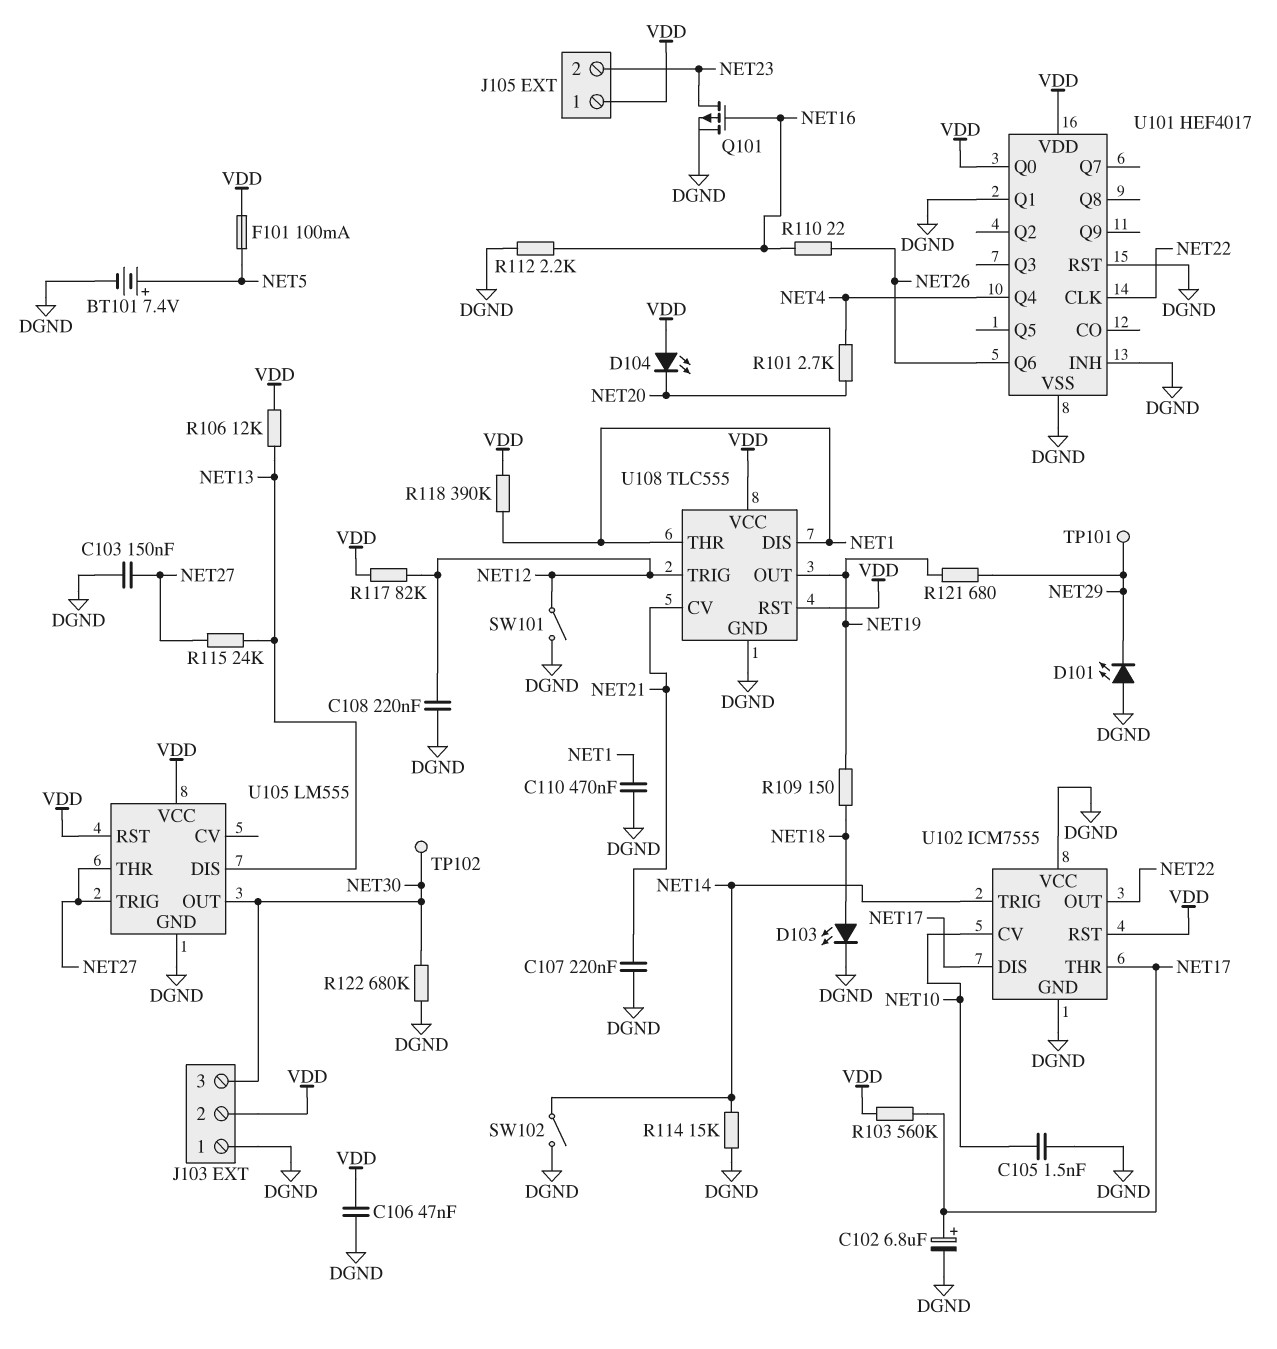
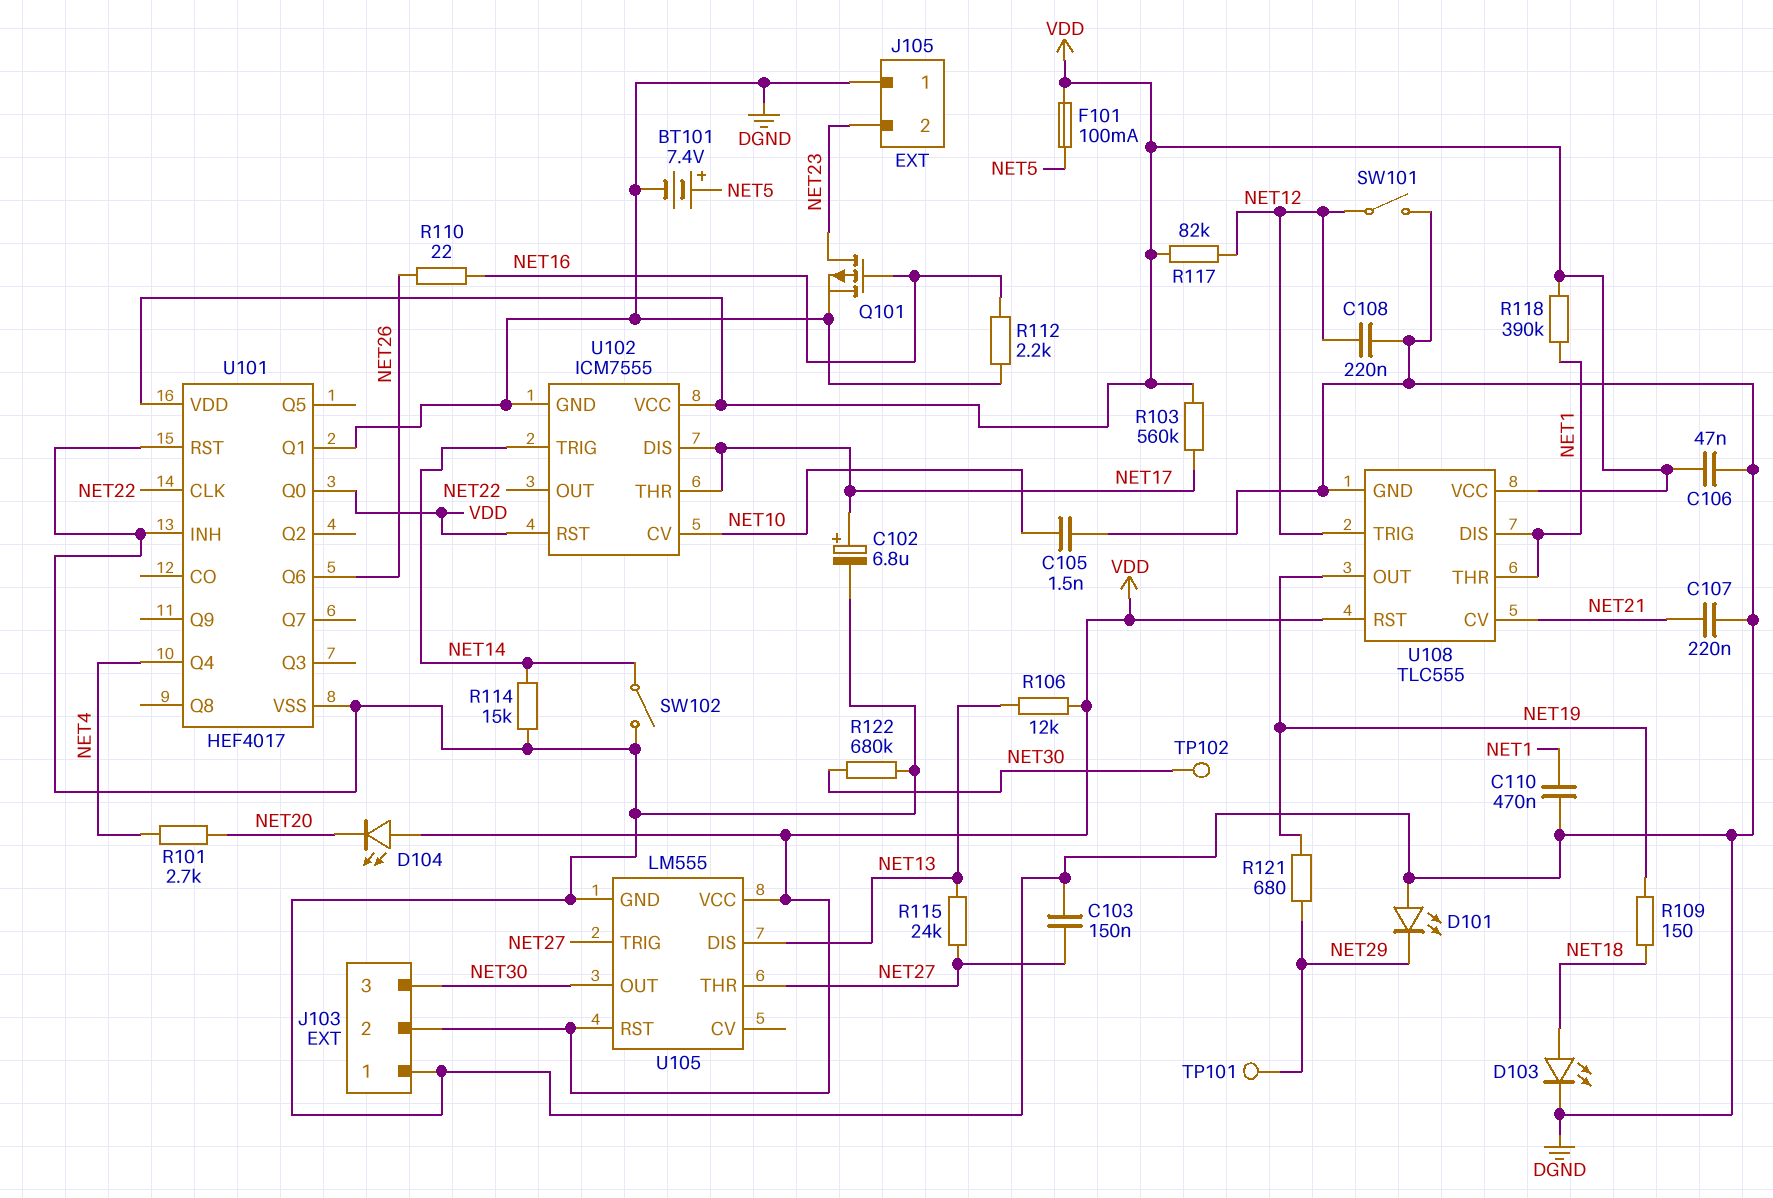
J105 pin 1: VDD -> DGND
U102 pin VCC: DGND -> VDD

